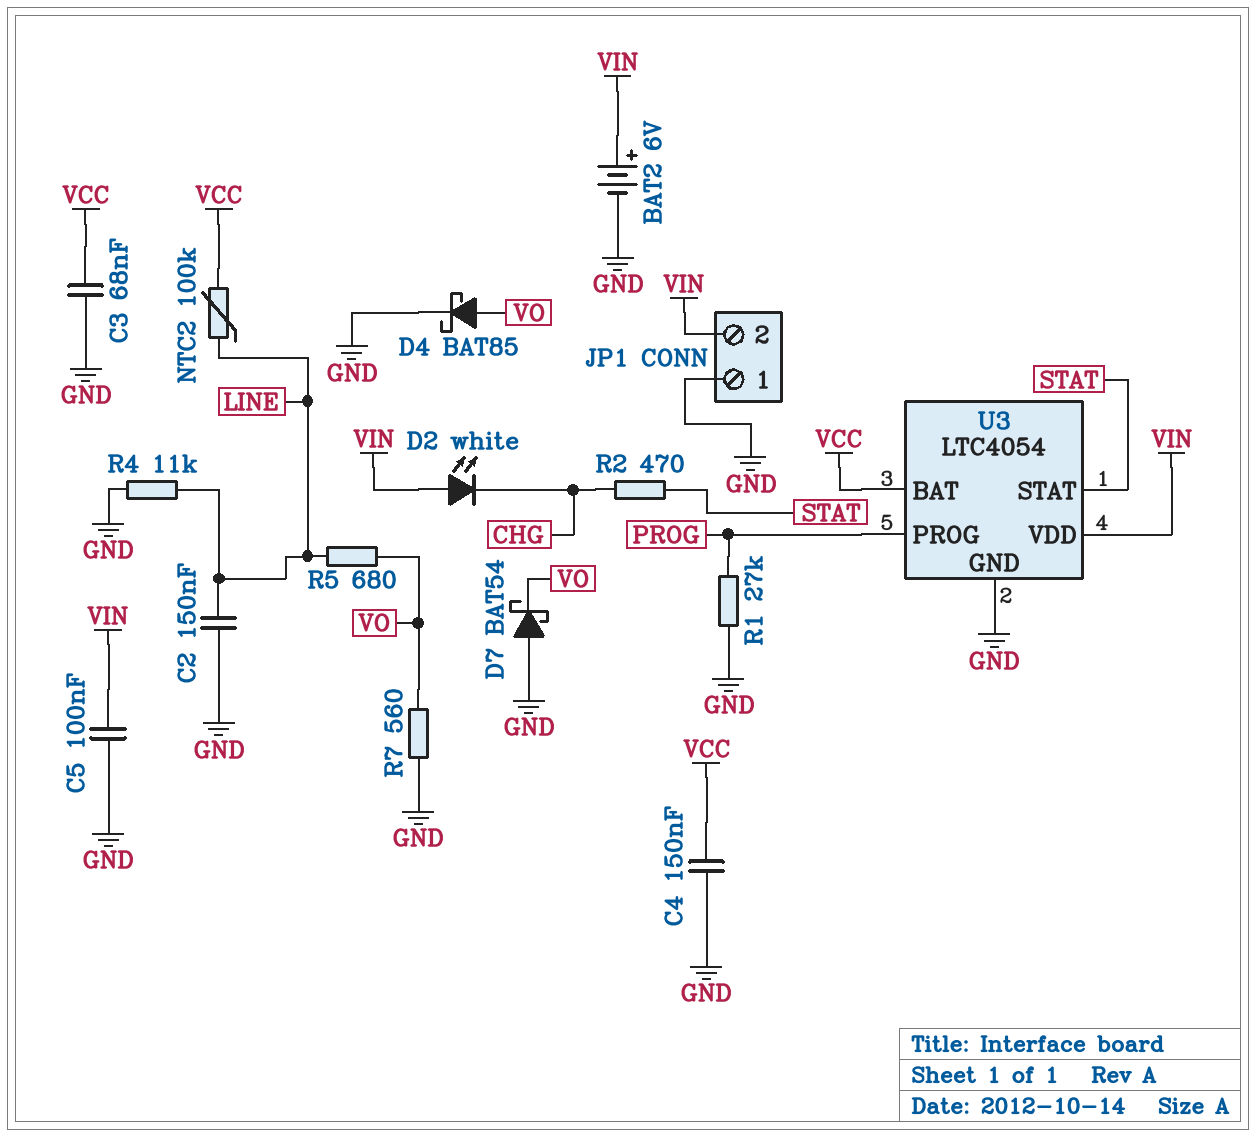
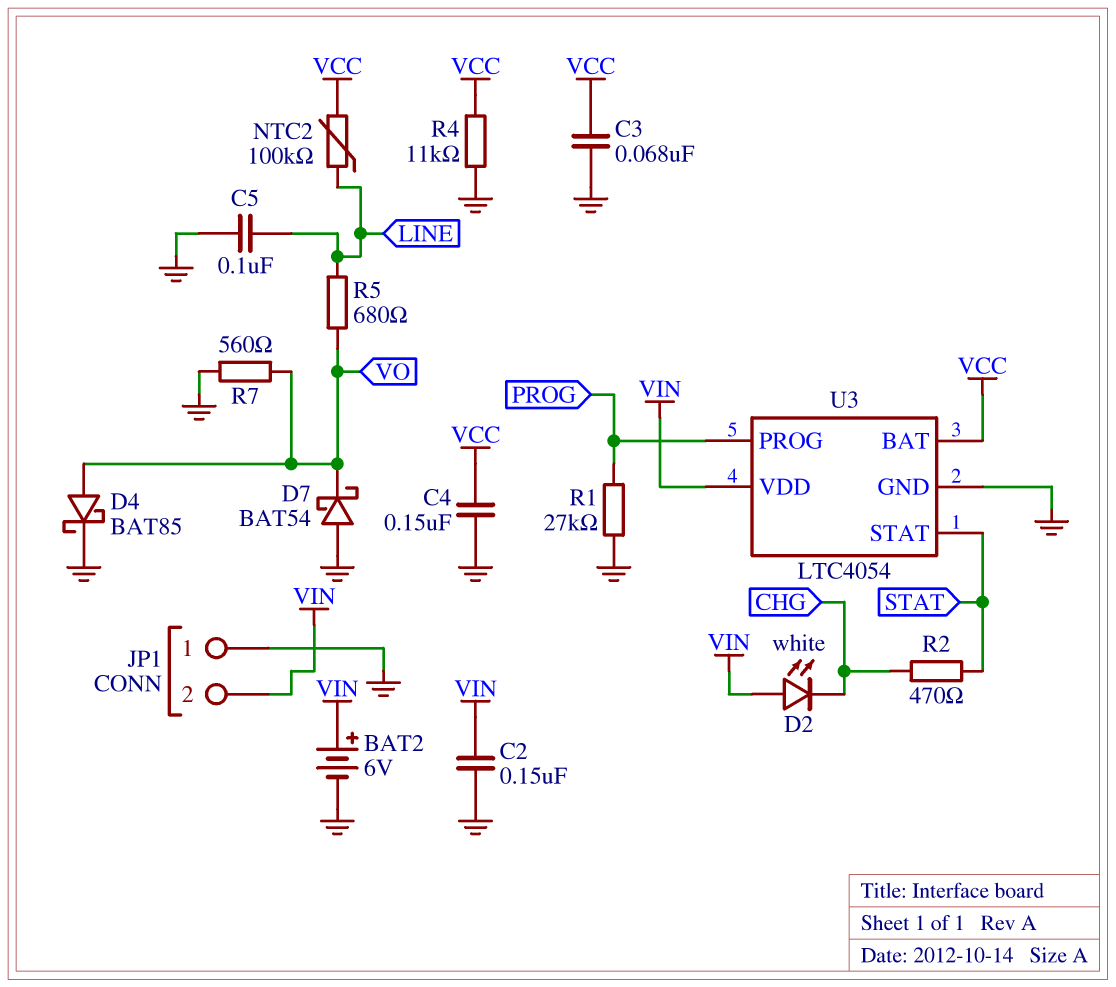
C2: 150nF (GND, LINE) -> 150nF (GND, VIN)
C5: 100nF (GND, VIN) -> 100nF (GND, LINE)
R4: 11k (GND, LINE) -> 11k (GND, VCC)

